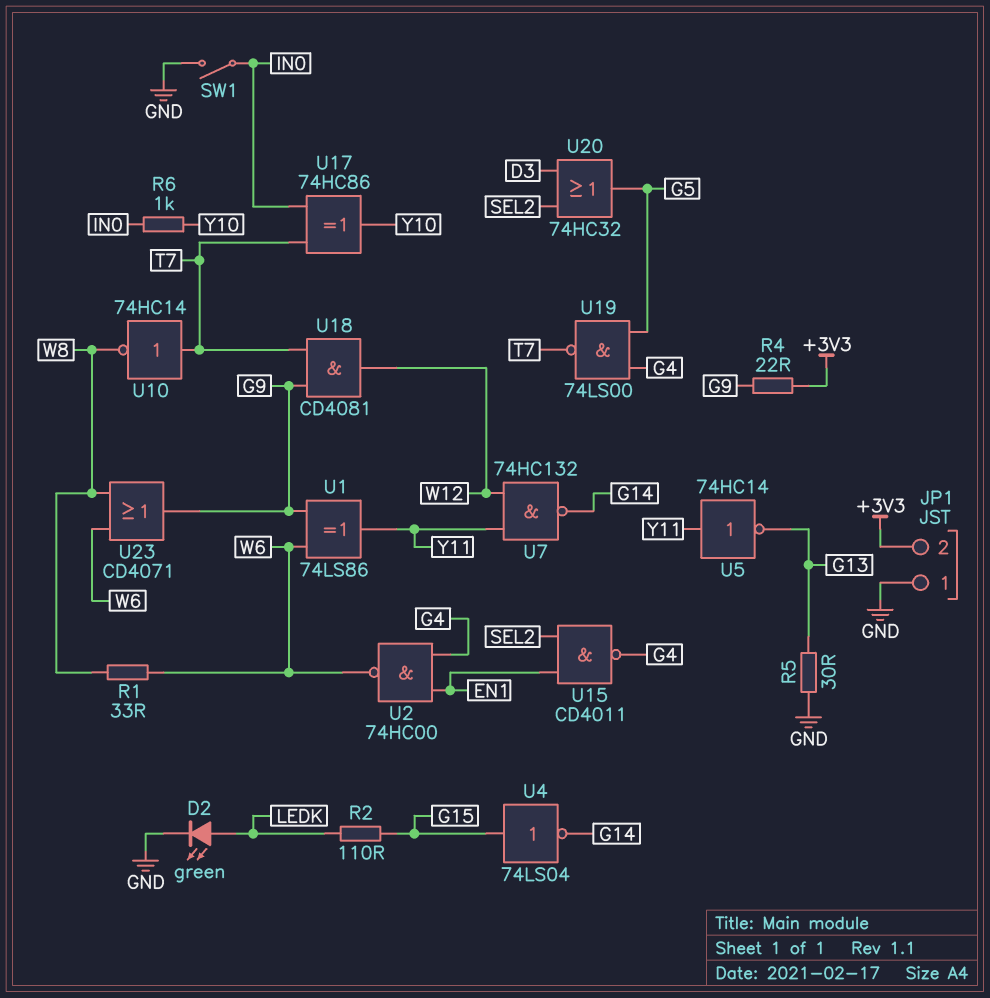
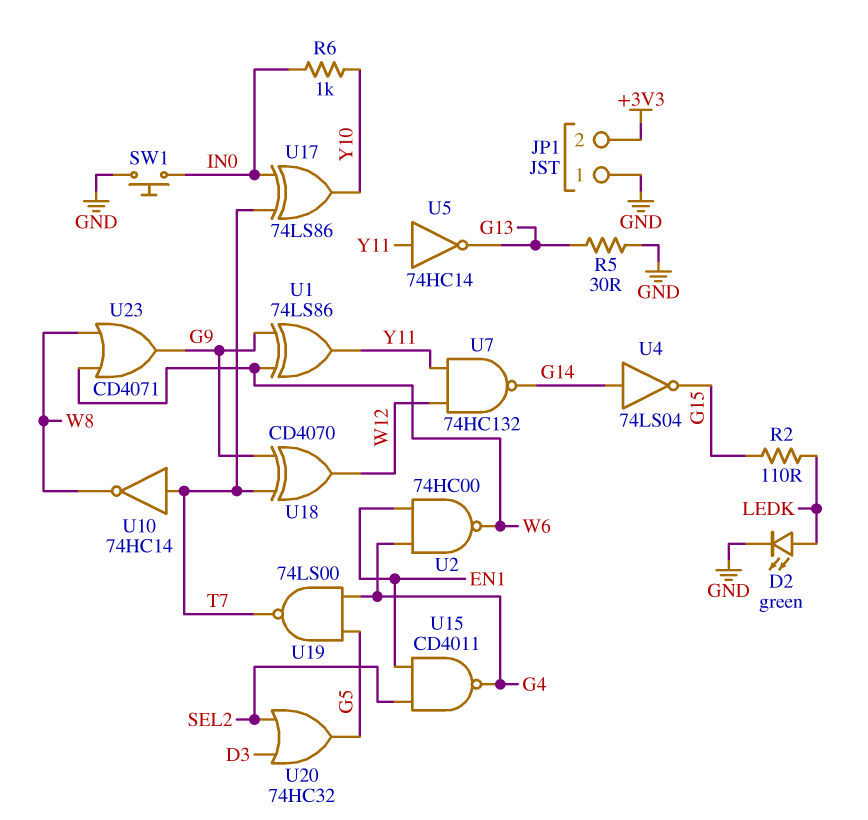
R1: 33 (W6, W8) -> none
R4: 22 (+3V3, G9) -> none
SW1: switch (GND, IN0) -> button (GND, IN0)
U4: NOT 74LS04 (in G15, out G14) -> NOT 74LS04 (in G14, out G15)
U17: XOR 74HC86 (in IN0, in T7, out Y10) -> XOR 74LS86 (in IN0, in T7, out Y10)
U18: AND CD4081 (in G9, in T7, out W12) -> XOR CD4070 (in G9, in T7, out W12)

